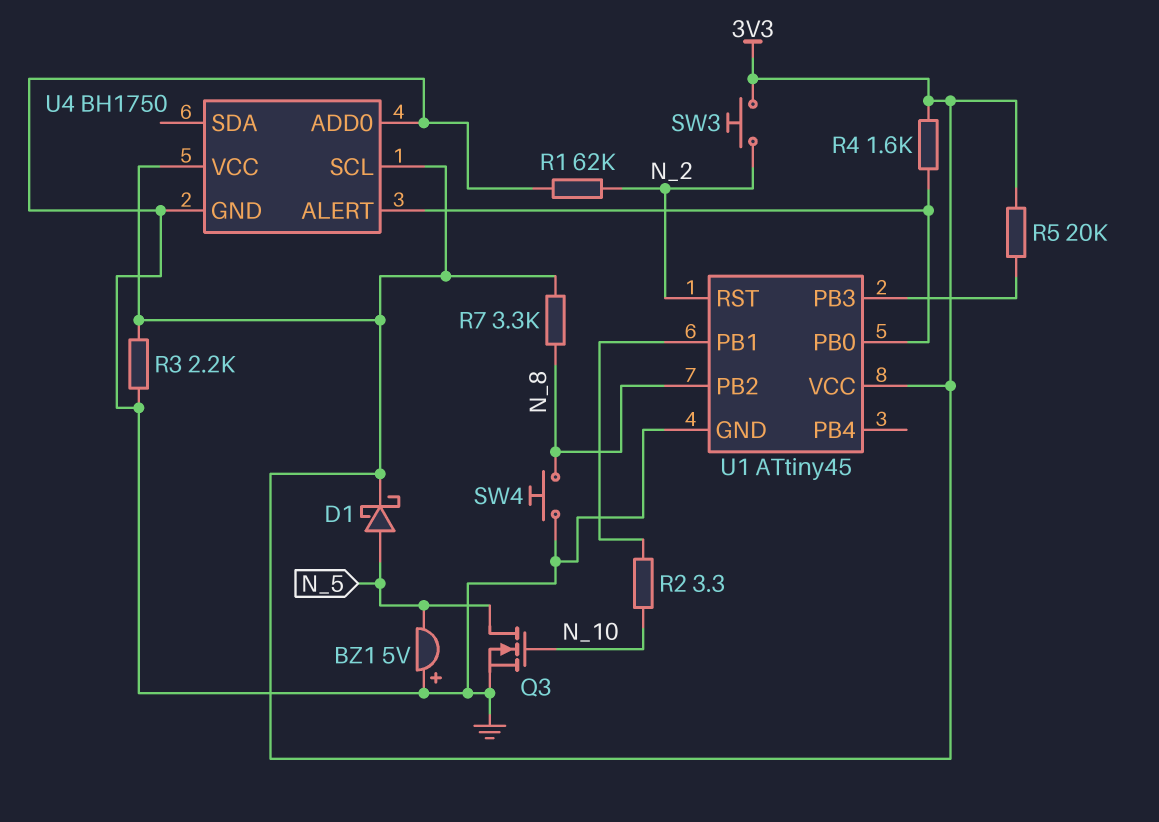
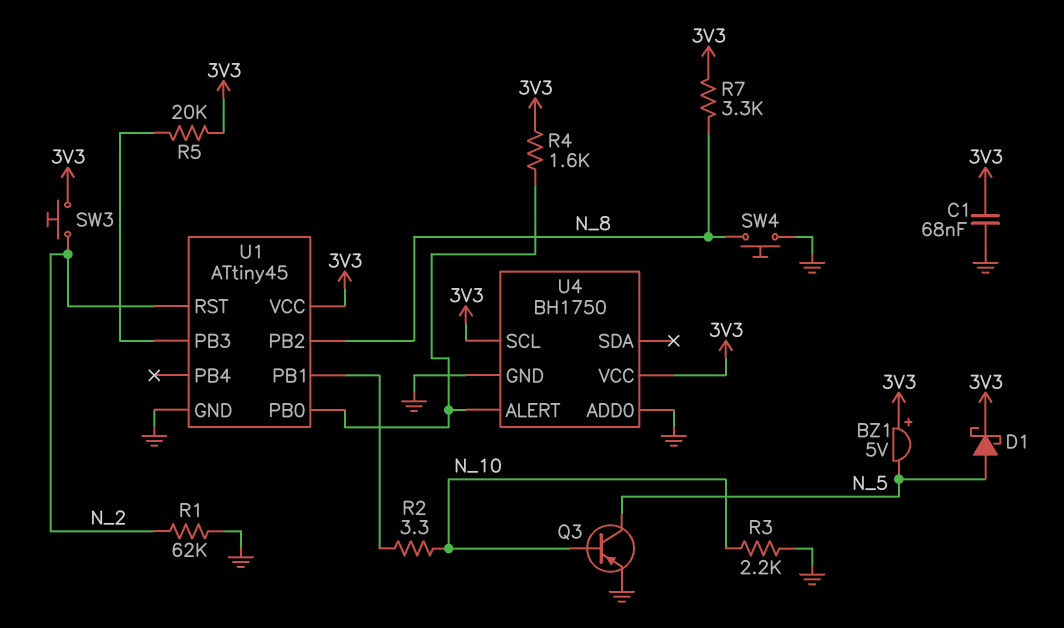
BZ1: buzzer 5V (plus GND, minus N_5) -> buzzer 5V (plus 3V3, minus N_5)
C1: none -> 68nF (3V3, GND)
Q3: NMOS (G N_10, D N_5, S GND) -> PNP (B N_10, C N_5, E GND)
R3: 2.2k (3V3, GND) -> 2.2k (GND, N_10)

